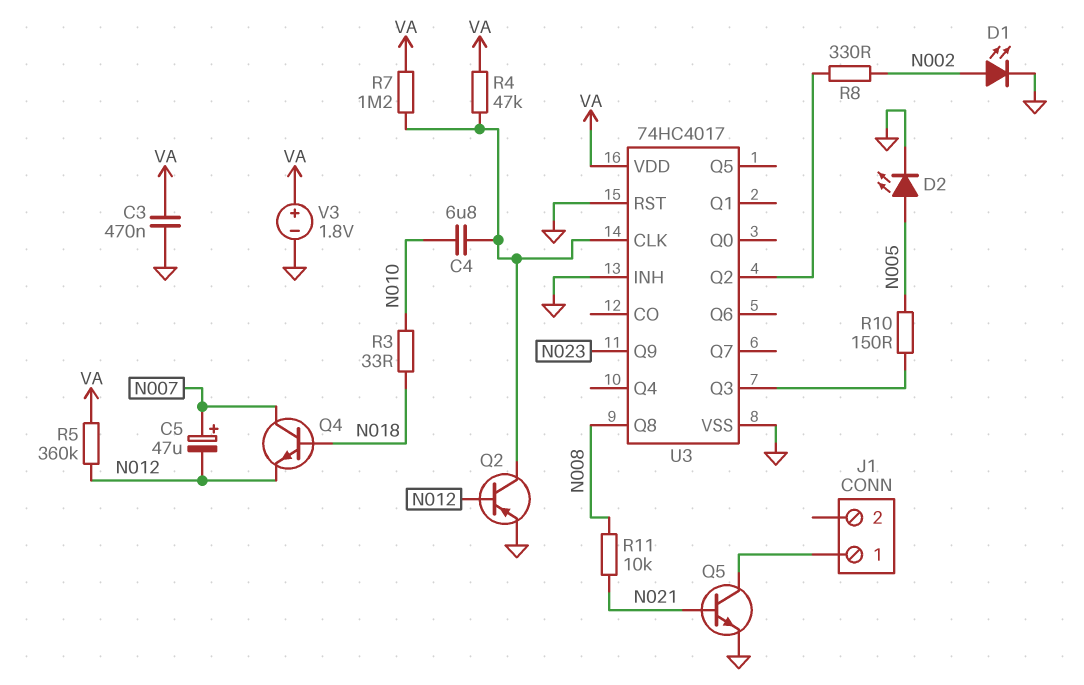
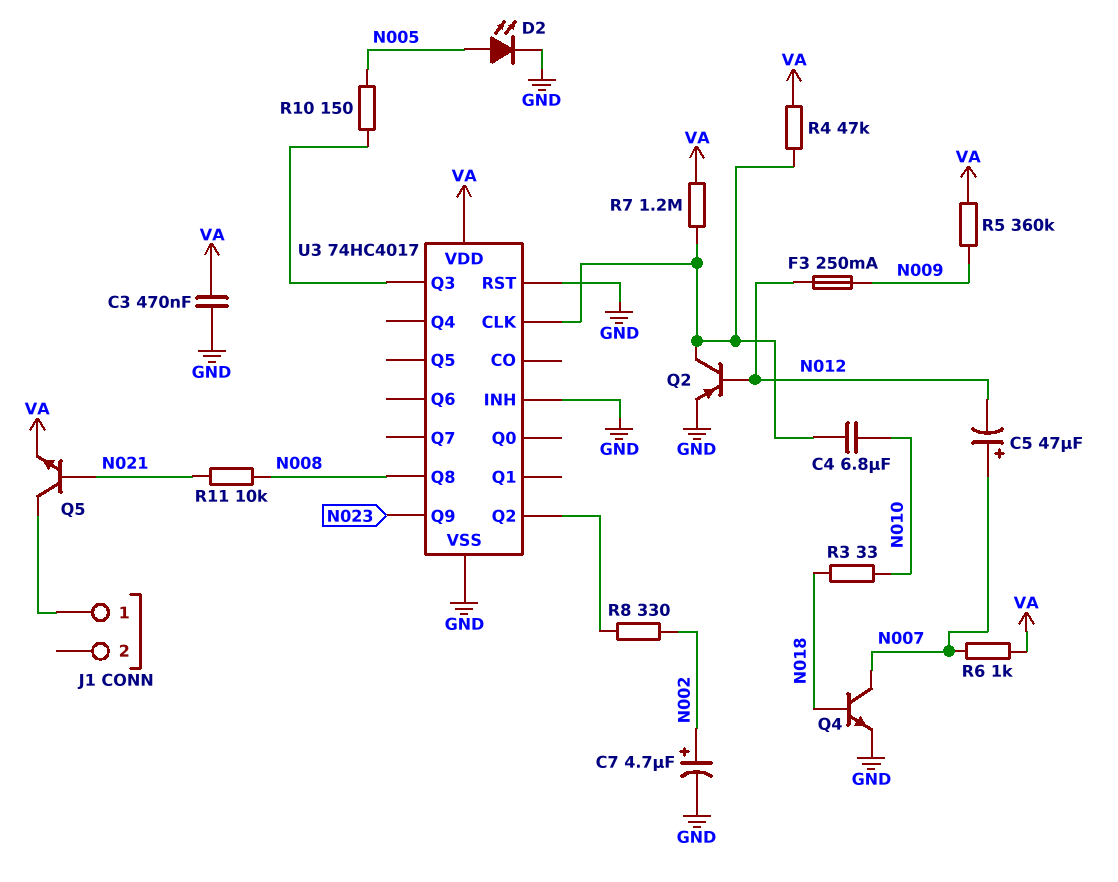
C7: none -> 4.7uF (plus N002, minus GND)
D1: LED (A N002, K GND) -> none
F3: none -> 250mA (N009, N012)
Q4: NPN (B N018, C N007, E N012) -> NPN (B N018, C N007, E GND)
Q5: NPN (B N021, C J1/1, E GND) -> NPN (B N021, C J1/1, E VA)
R5: 360k (N012, VA) -> 360k (N009, VA)
R6: none -> 1k (N007, VA)
V3: 1.8V (plus VA, minus GND) -> none

